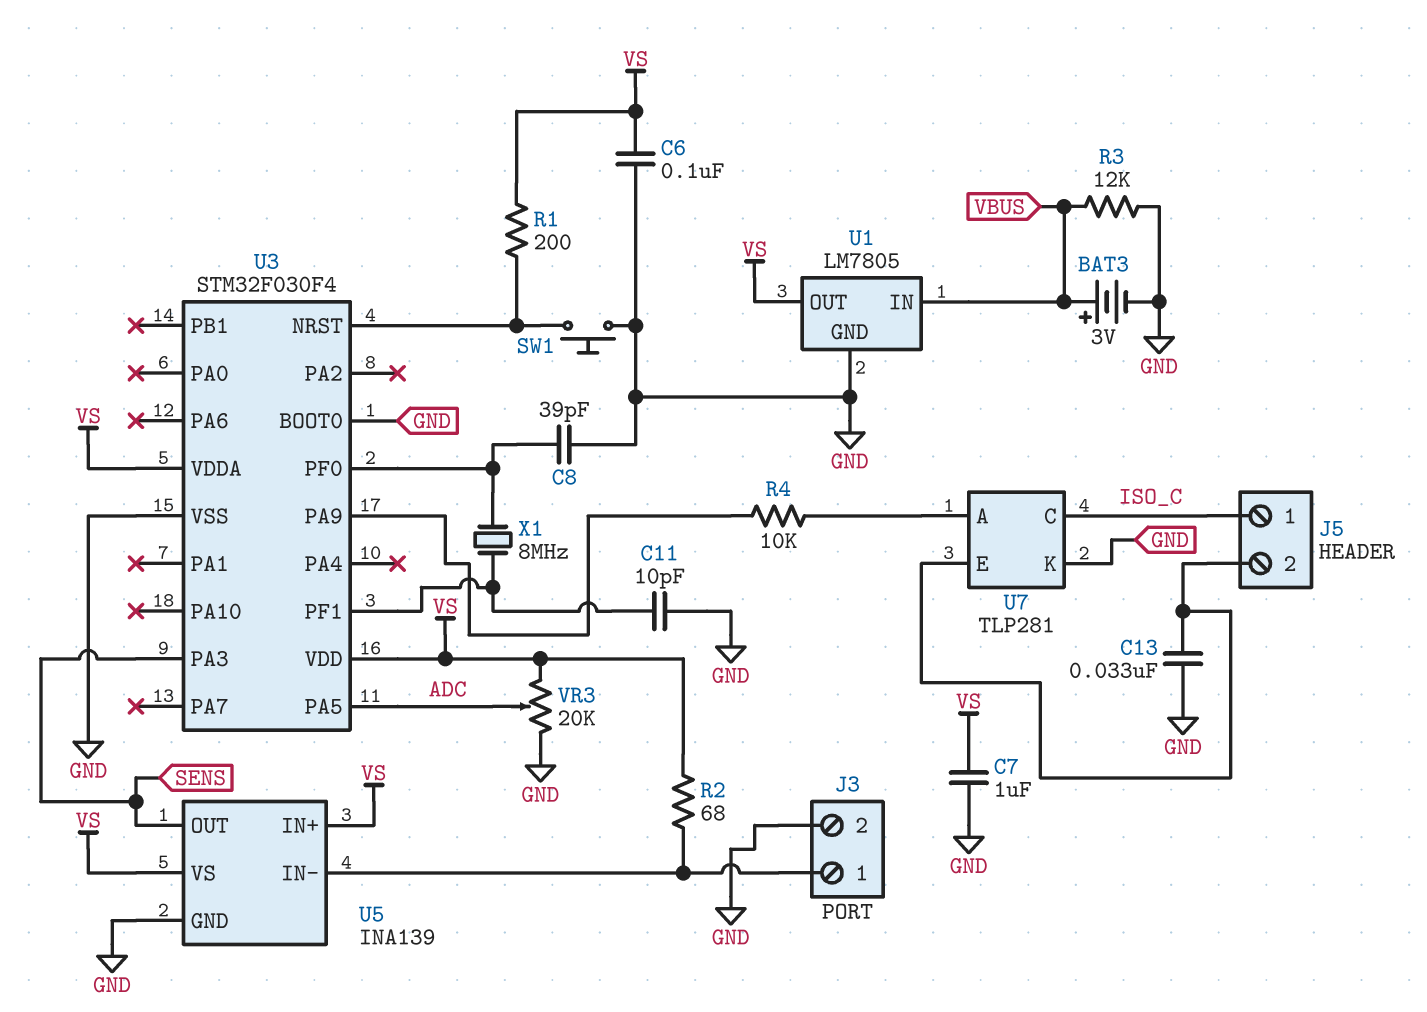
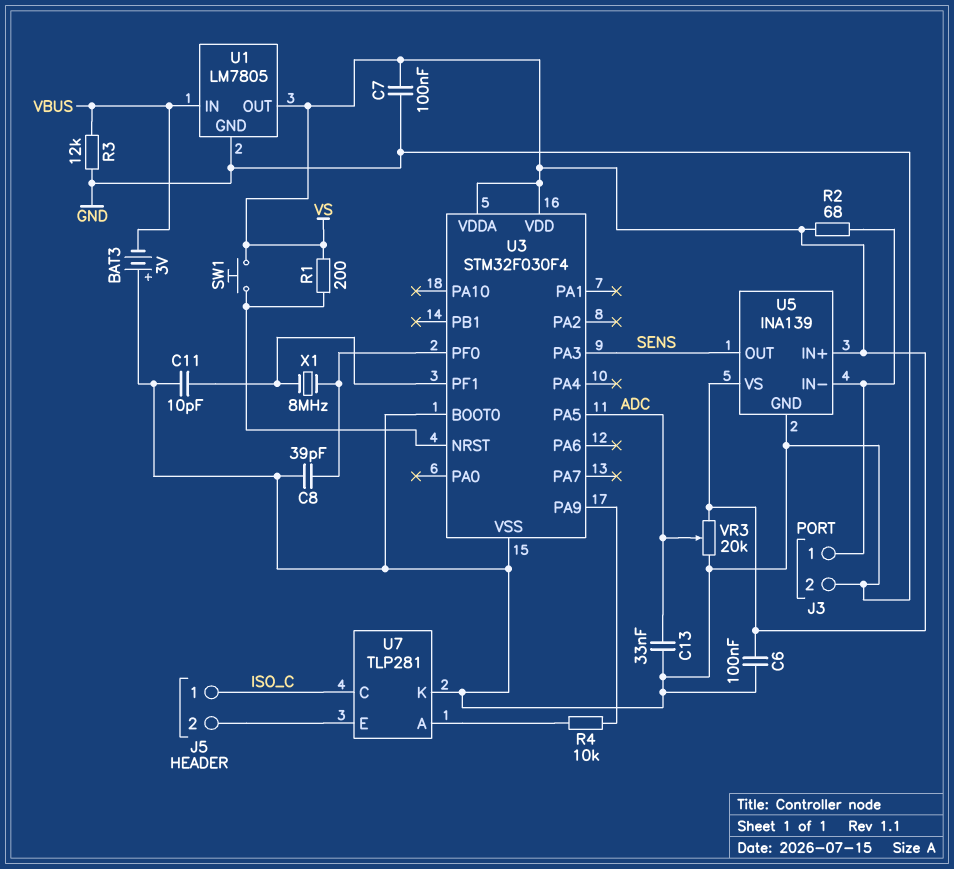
BAT3: 3V (plus VBUS, minus GND) -> 3V (plus GND, minus VBUS)
C7: 1uF (GND, VS) -> 100nF (GND, VS)
C13: 33nF (GND, J5/2) -> 33nF (ADC, GND)
SW1: button (GND, U3/NRST) -> button (U3/NRST, VS)

